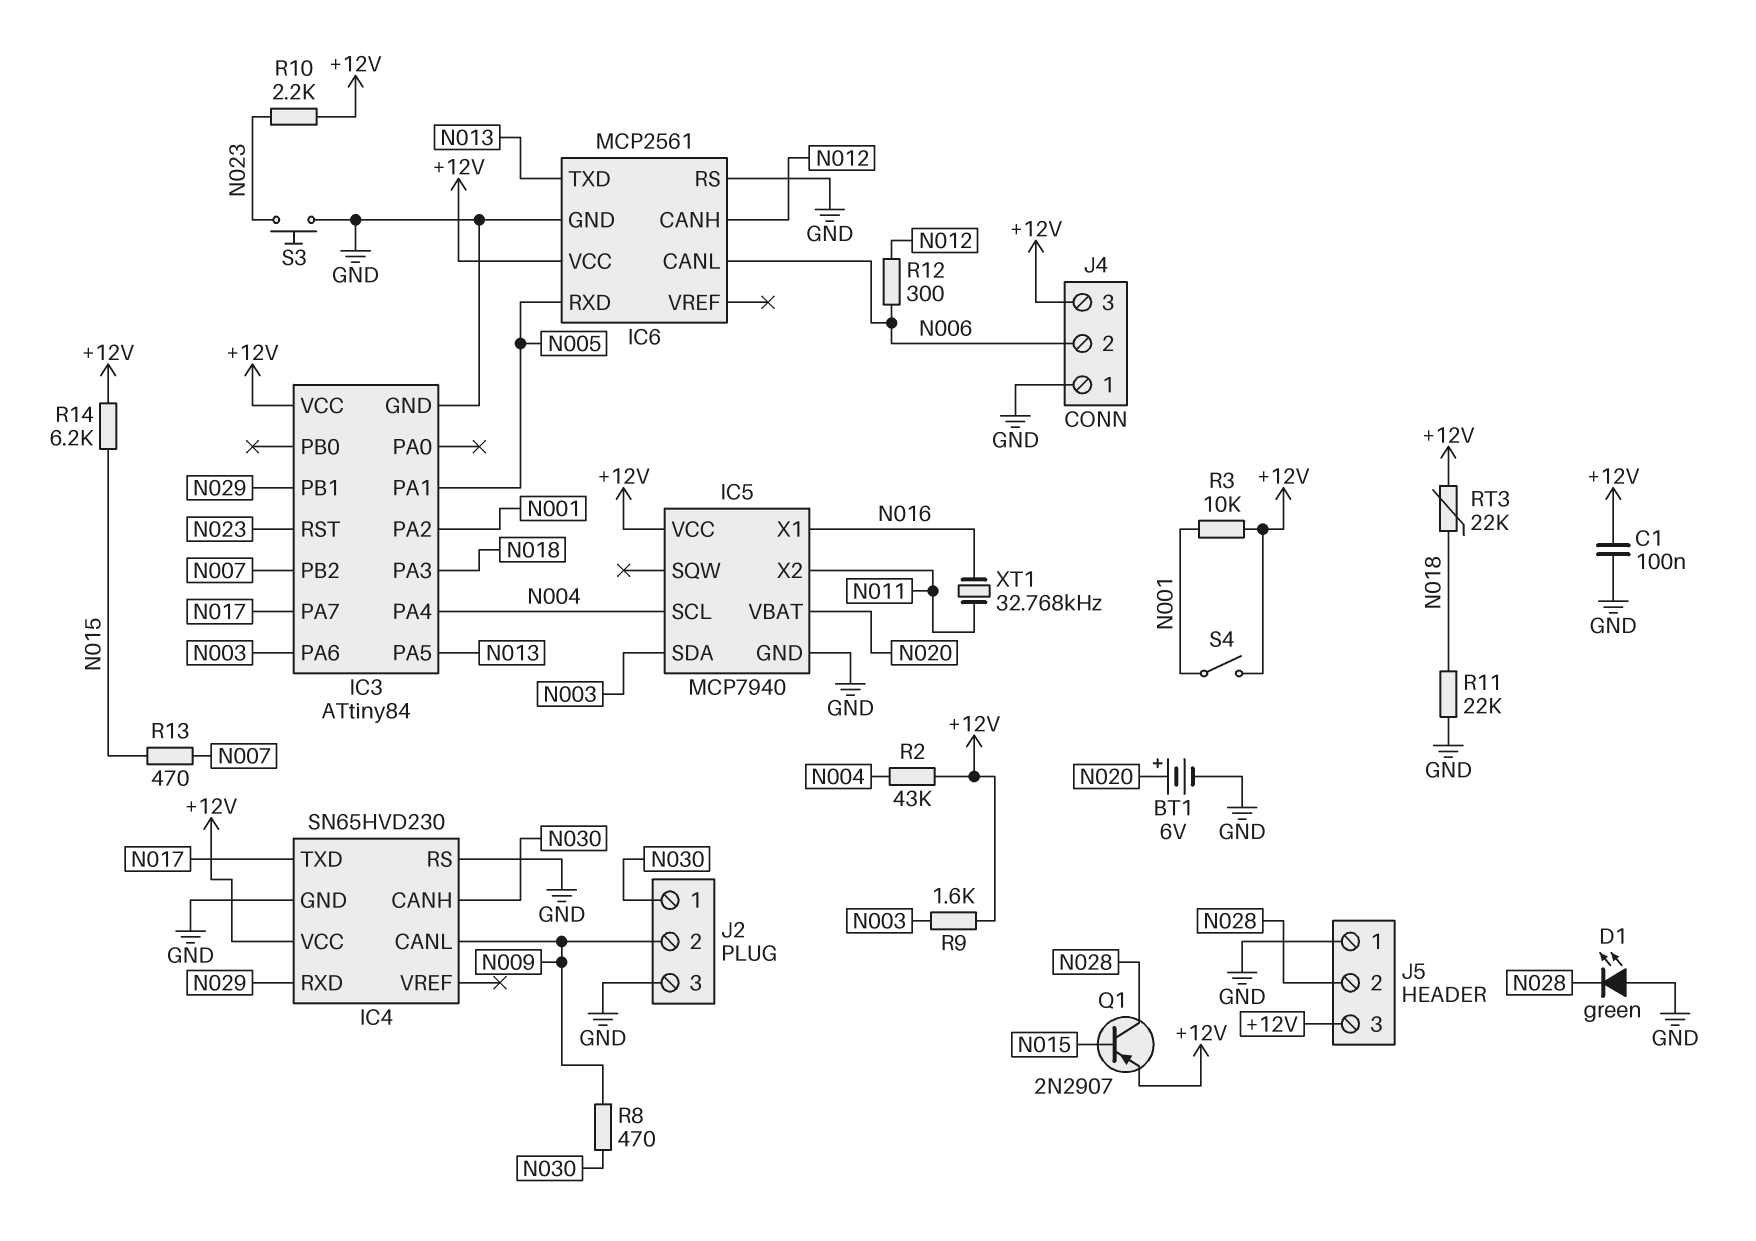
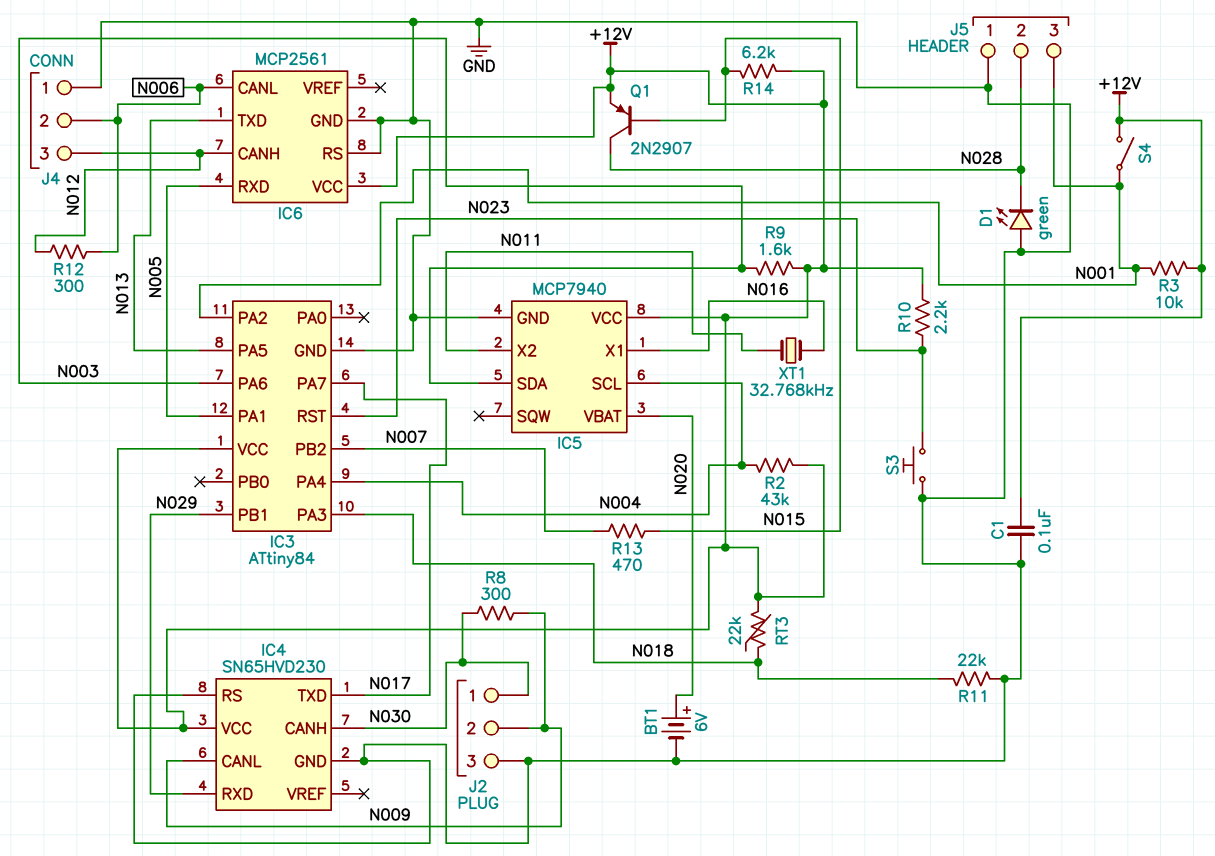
J4 pin 3: +12V -> N012
J5 pin 3: +12V -> N001
R8: 470 (N009, N030) -> 300 (N009, N030)

